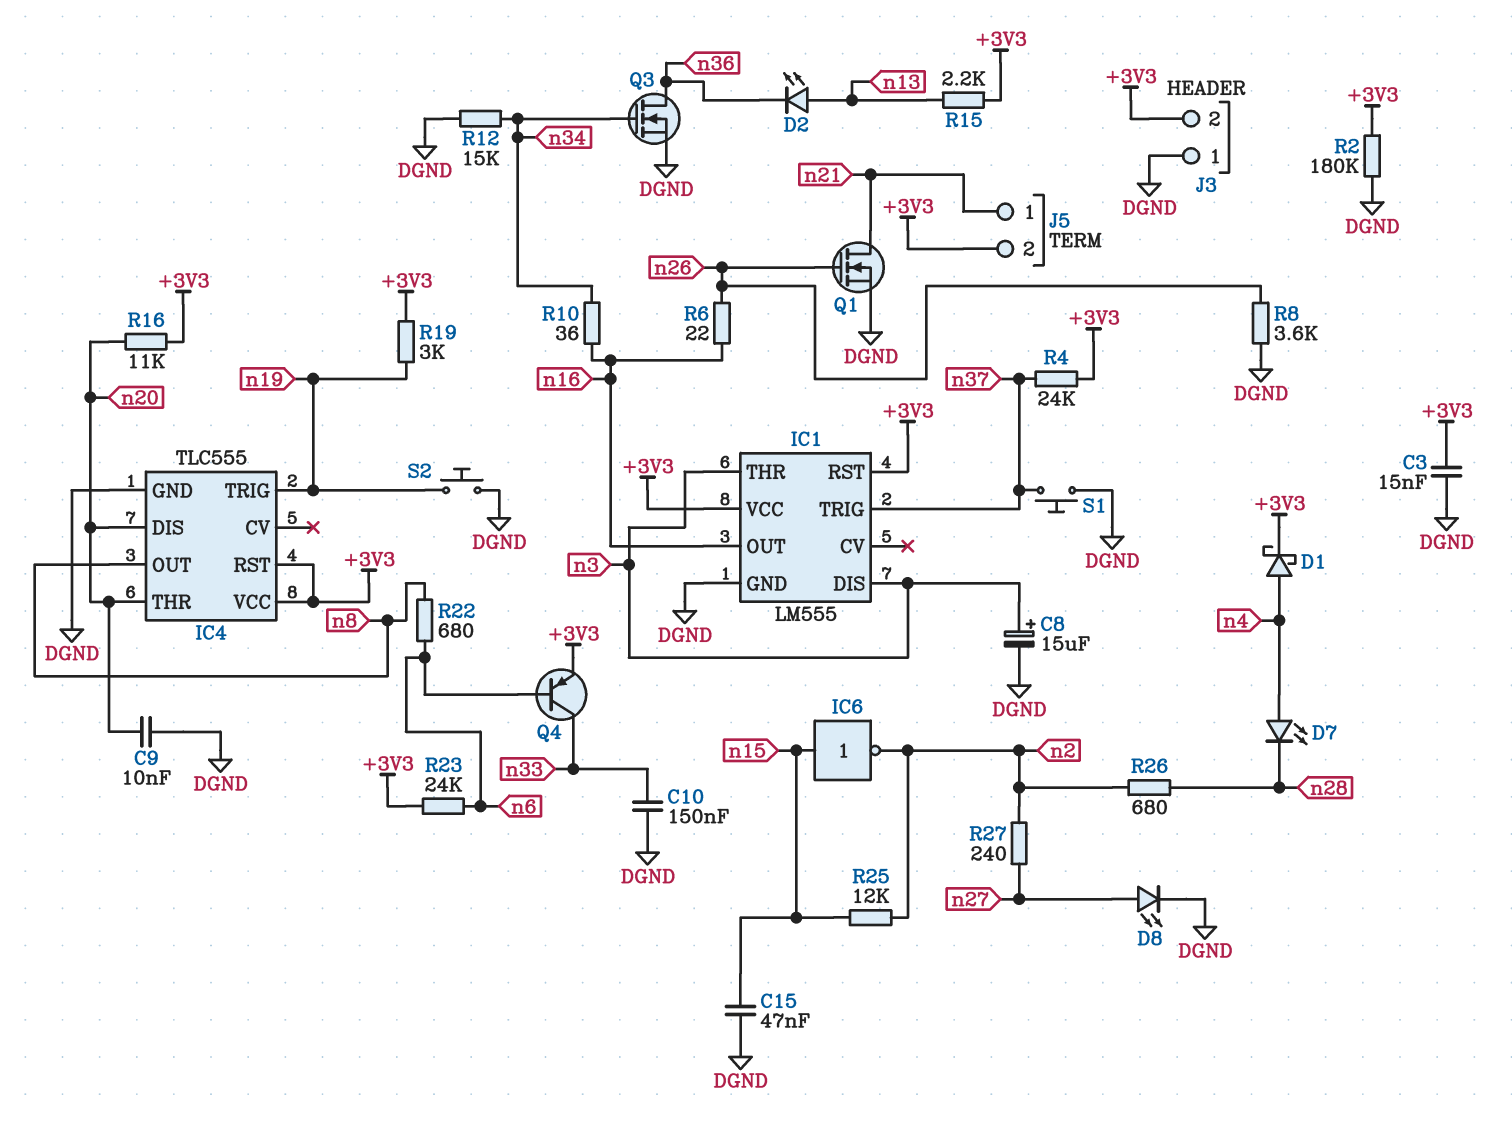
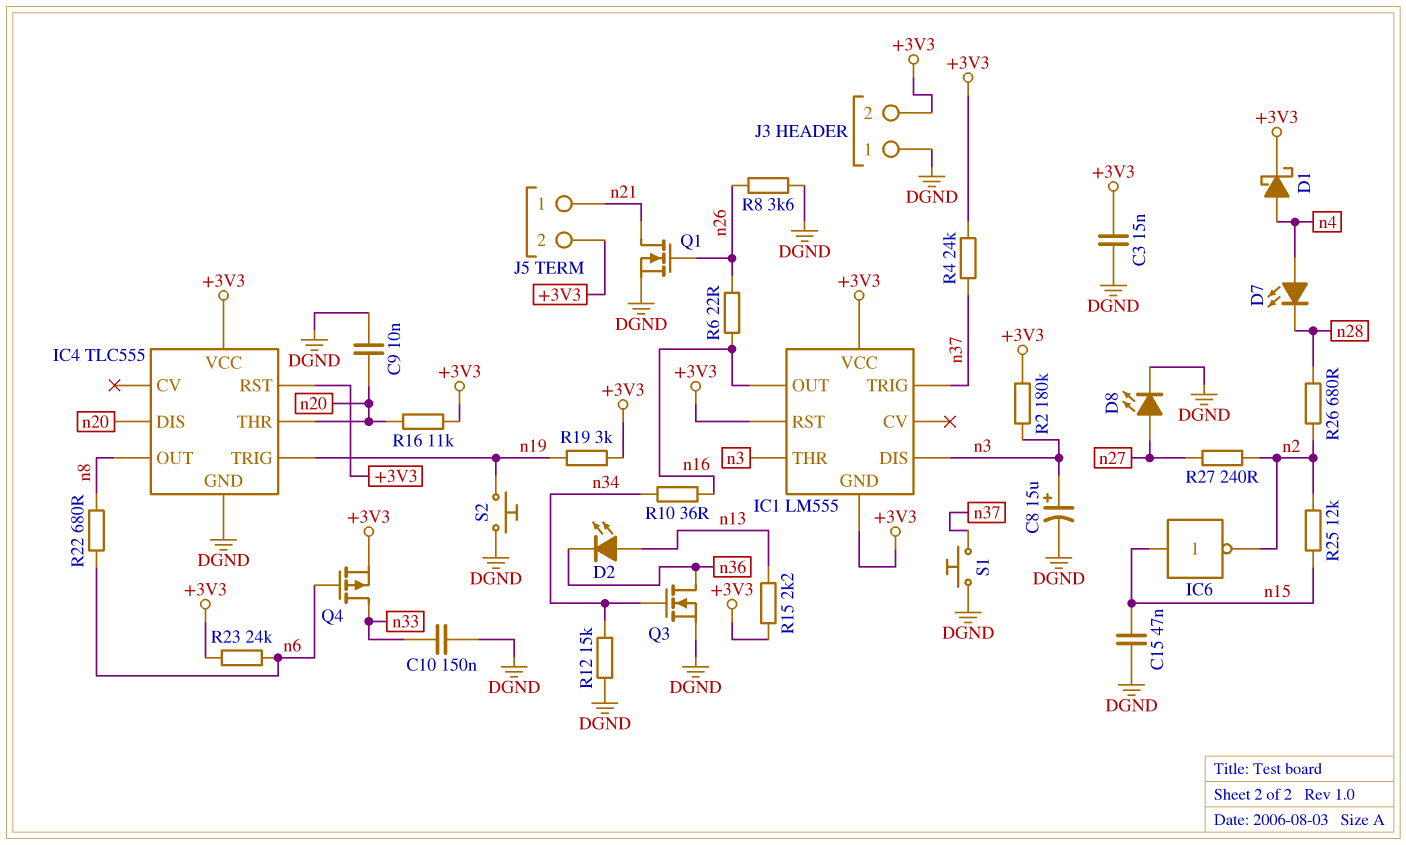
IC1 pin GND: DGND -> +3V3
Q4: PNP (B n6, C n33, E +3V3) -> PMOS (G n6, D n33, S +3V3)
R2: 180k (+3V3, DGND) -> 180k (+3V3, n3)

